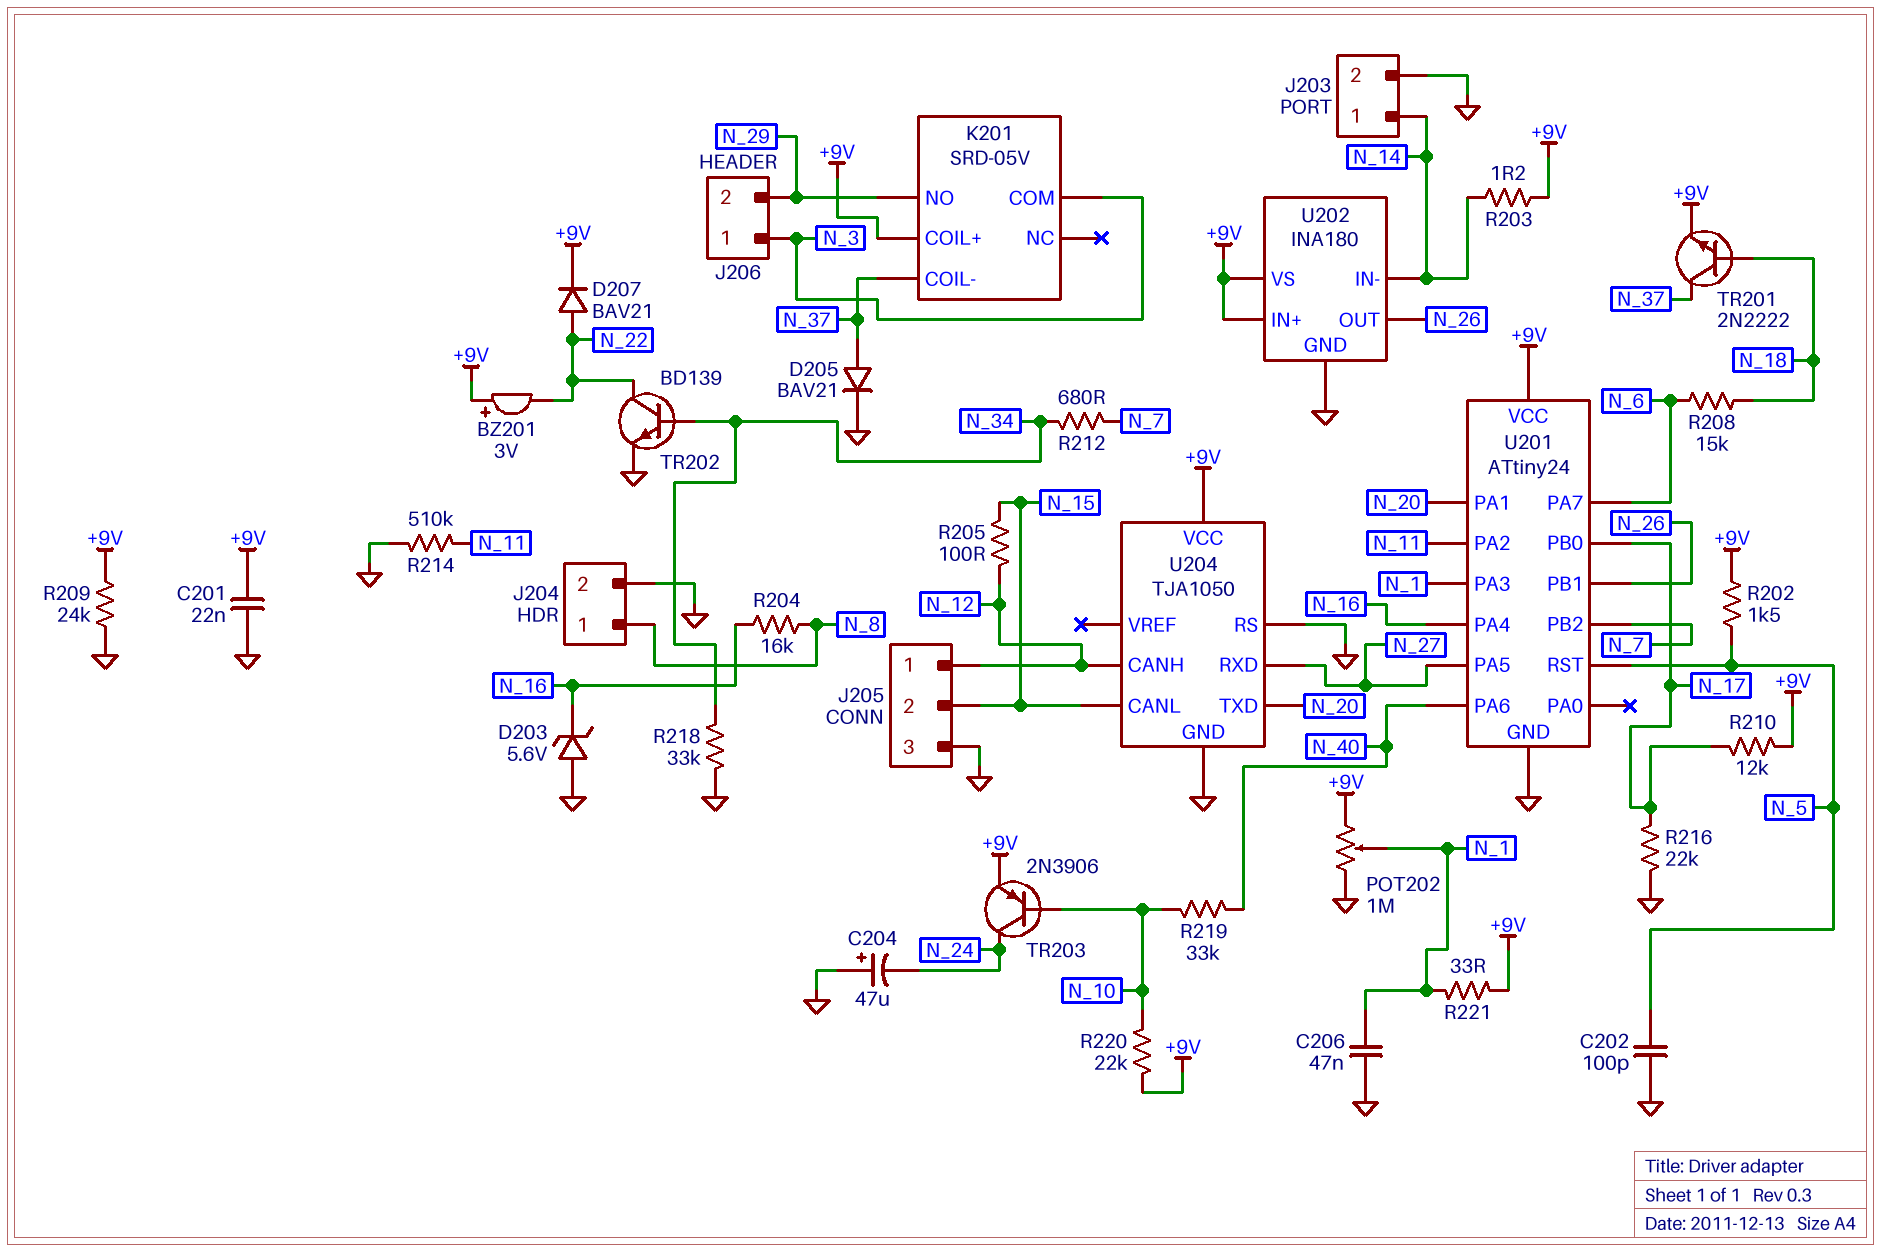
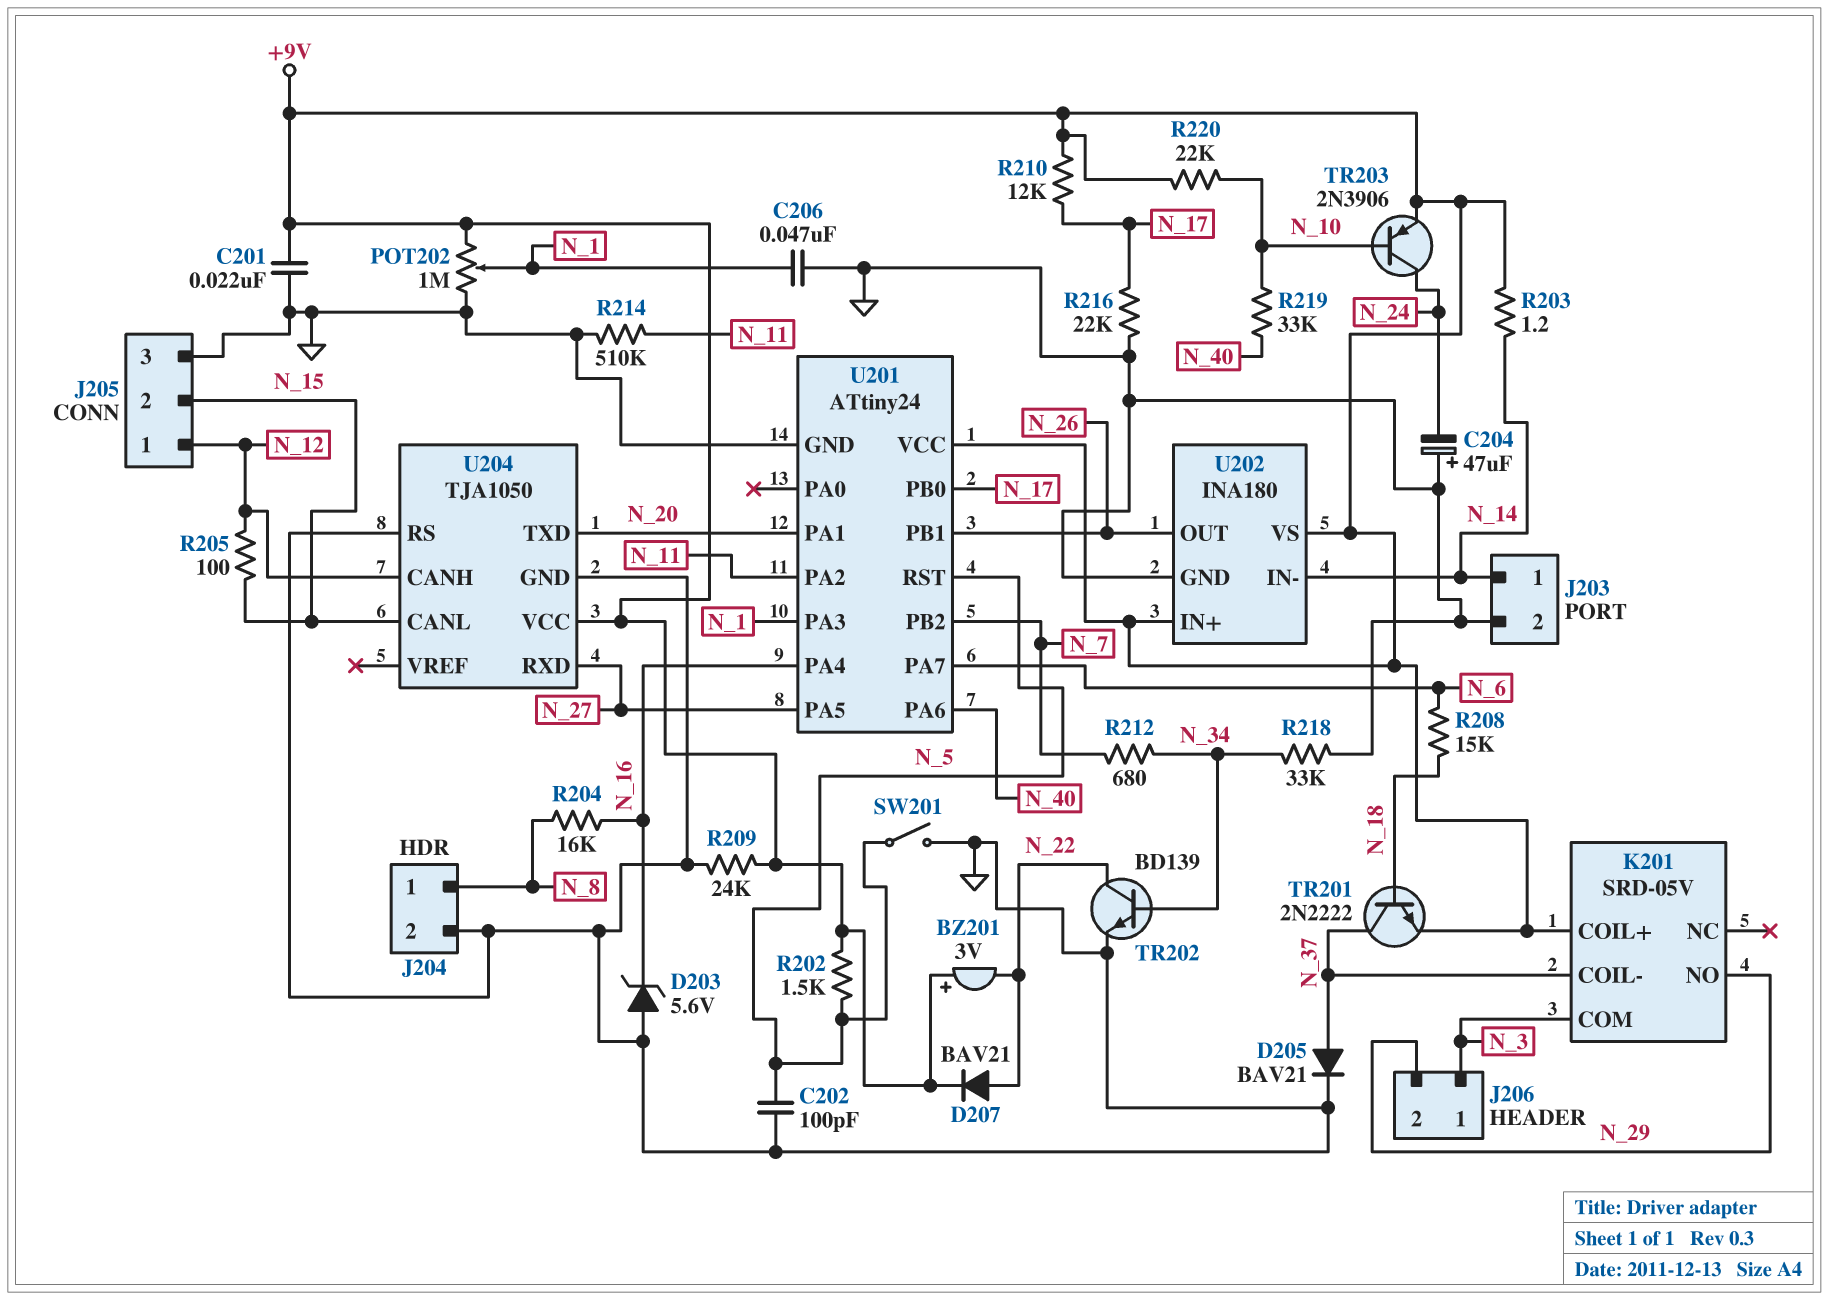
R221: 33 (+9V, N_1) -> none
SW201: none -> switch (GND, N_5)

